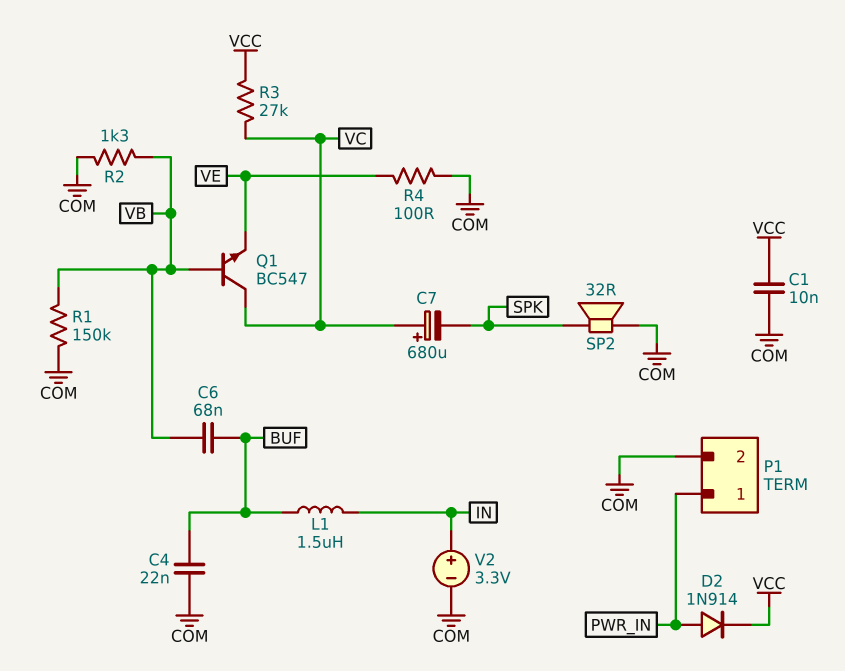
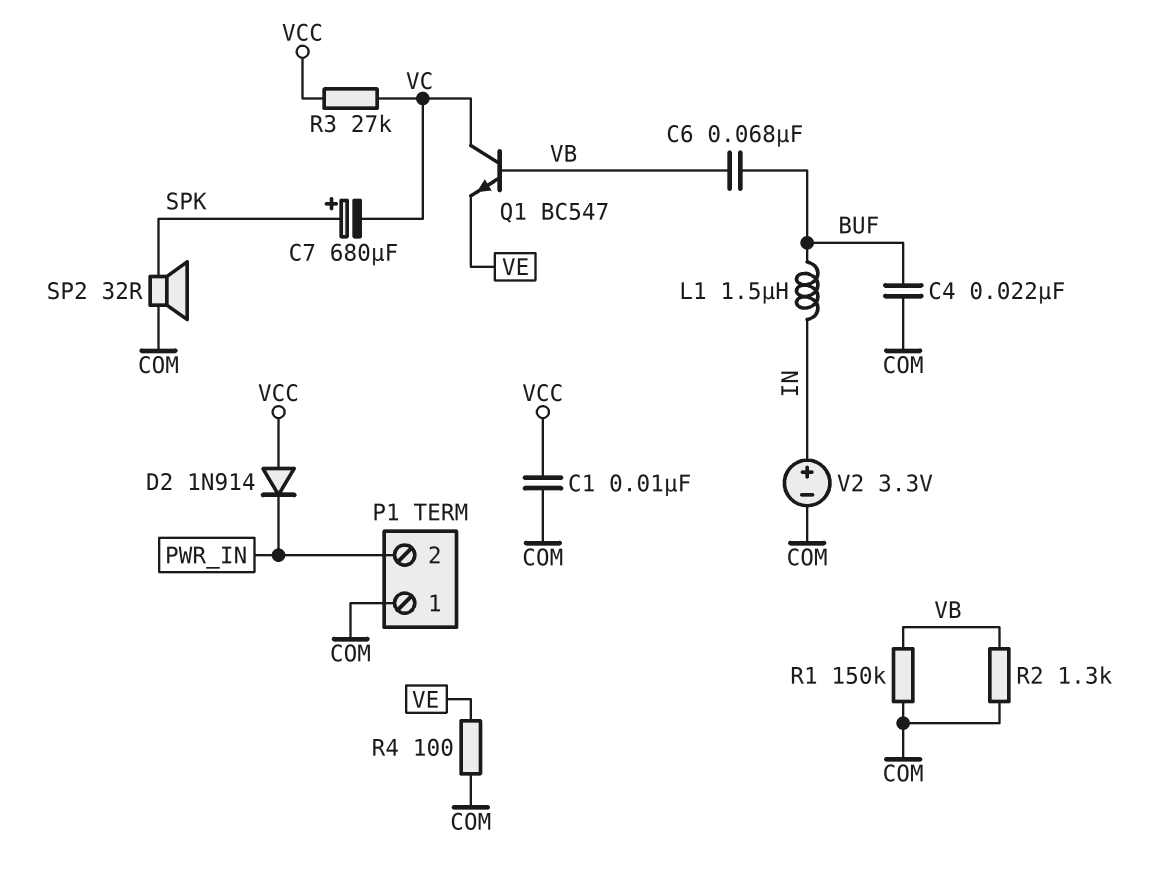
C7: 680uF (plus VC, minus SPK) -> 680uF (plus SPK, minus VC)
D2: diode 1N914 (A PWR_IN, K VCC) -> diode 1N914 (A VCC, K PWR_IN)
P1 pin 1: PWR_IN -> COM
P1 pin 2: COM -> PWR_IN

